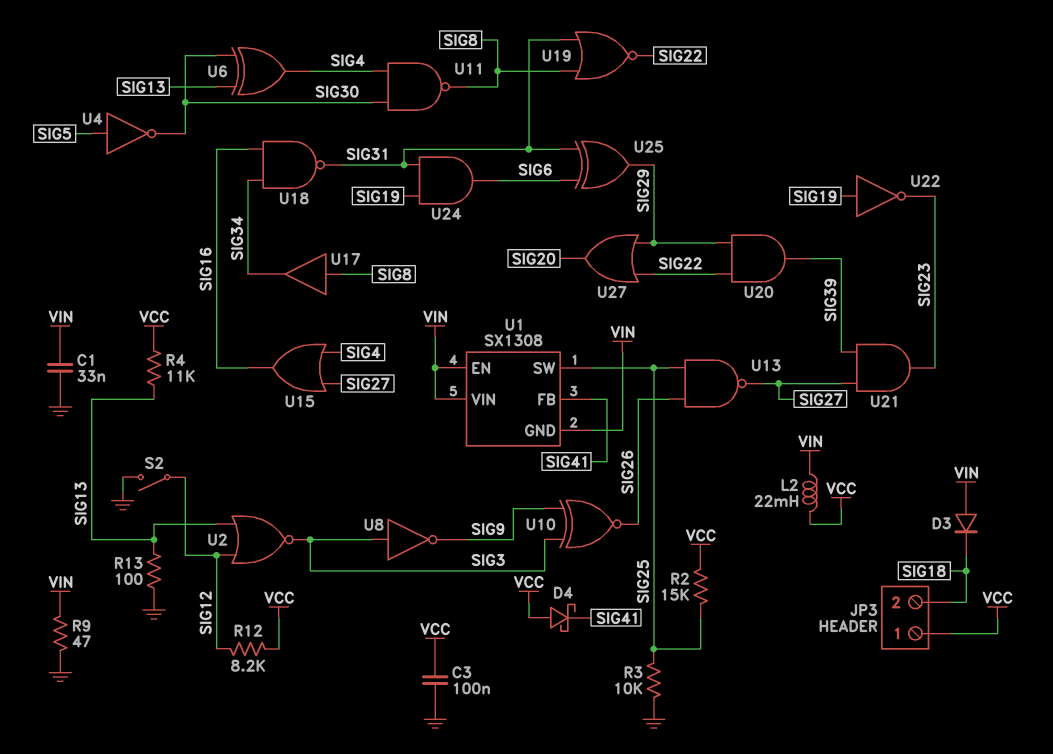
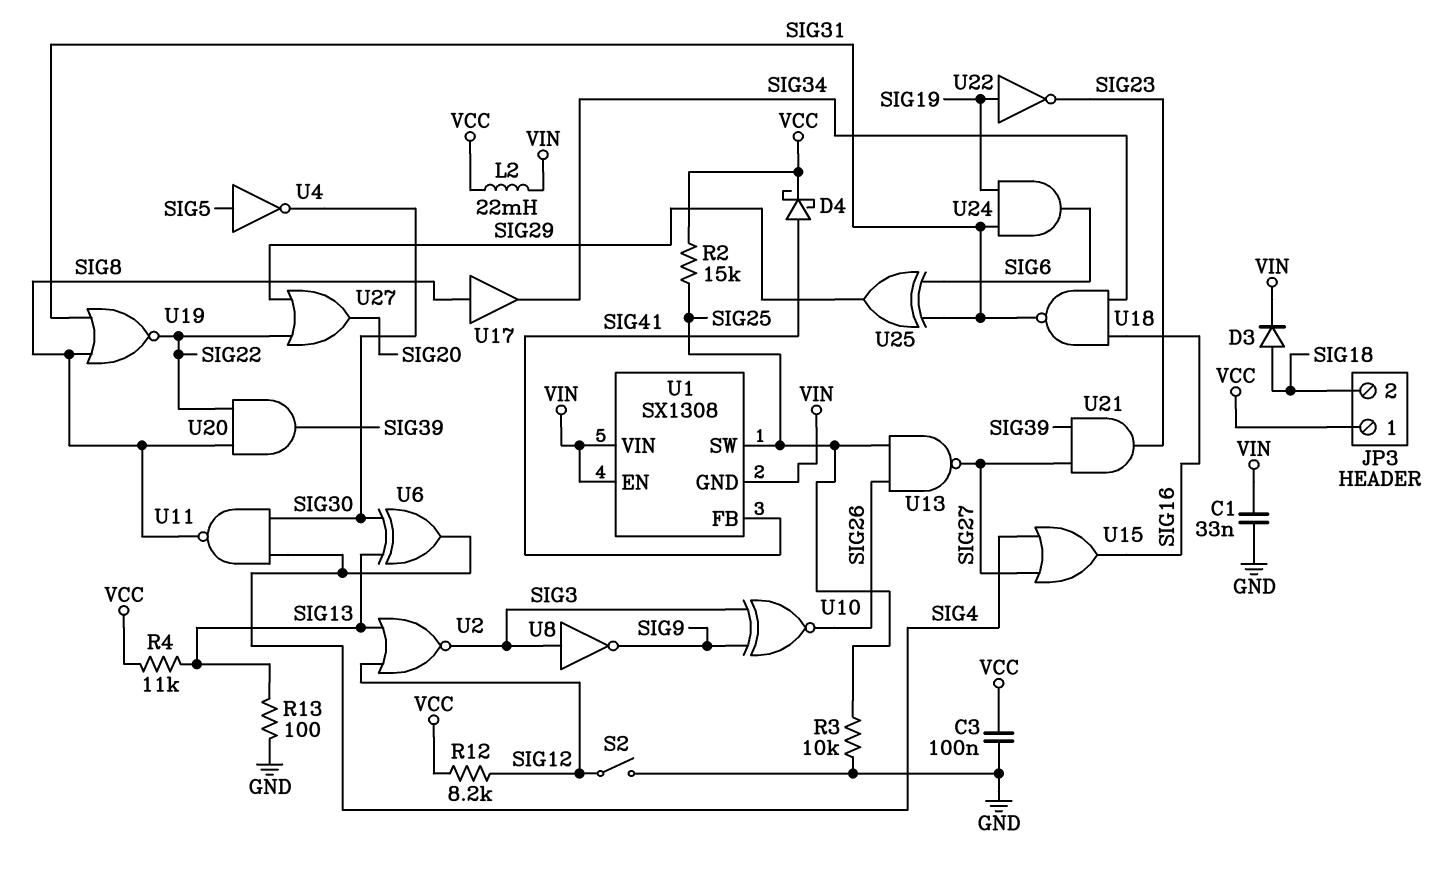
D3: diode (A VIN, K SIG18) -> diode (A SIG18, K VIN)
D4: schottky (A VCC, K SIG41) -> schottky (A SIG41, K VCC)
R9: 47 (GND, VIN) -> none
U20: AND (in SIG22, in SIG29, out SIG39) -> AND (in SIG8, in SIG22, out SIG39)

